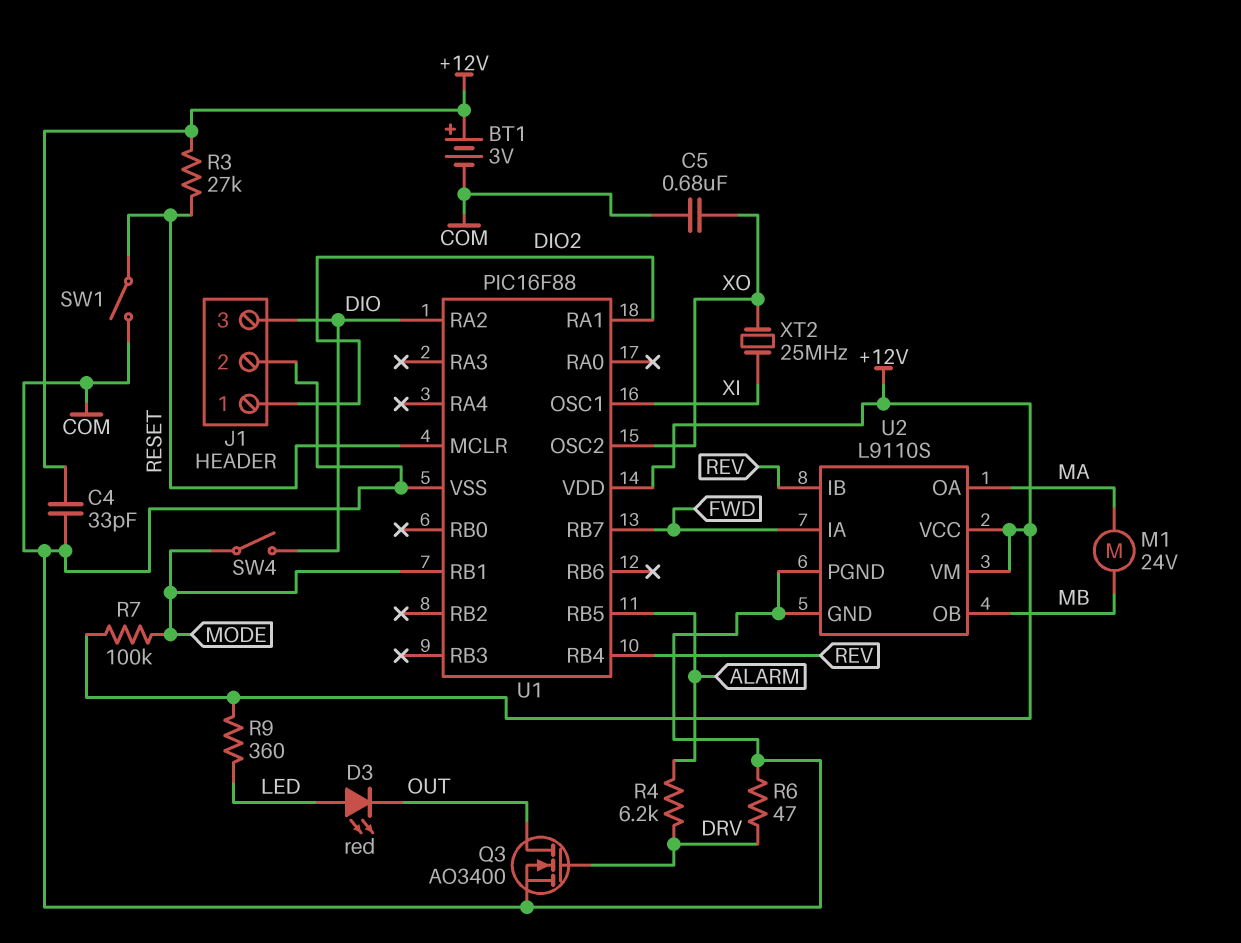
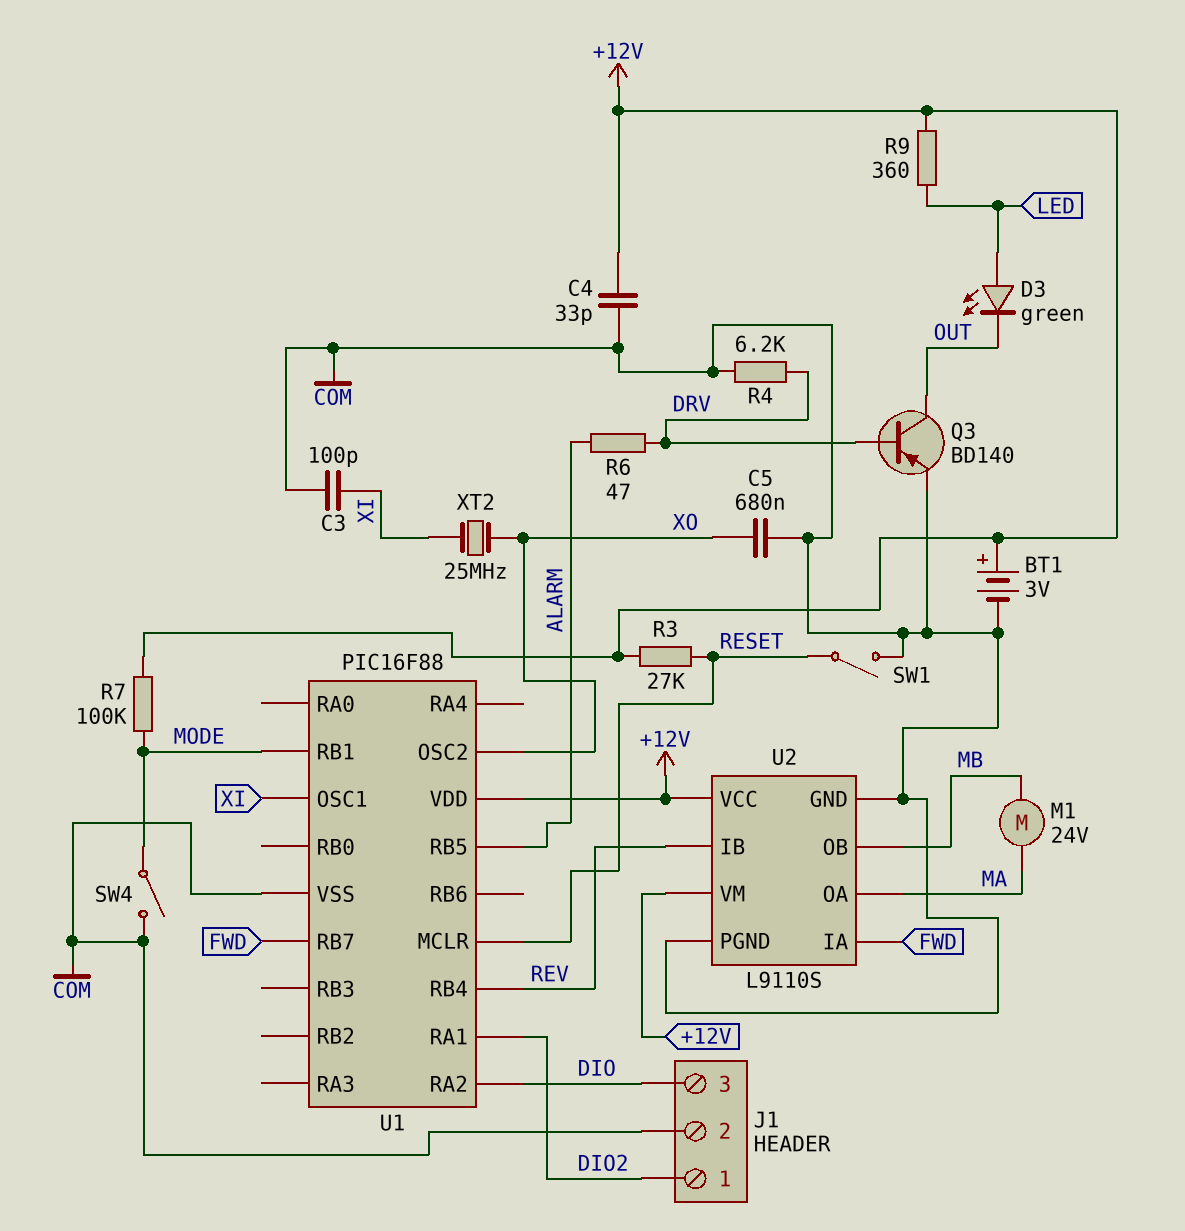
C3: none -> 100pF (COM, XI)
D3: LED red (A LED, K OUT) -> LED green (A LED, K OUT)
Q3: NMOS AO3400 (G DRV, D OUT, S COM) -> PNP BD140 (B DRV, C OUT, E COM)
R4: 6.2k (ALARM, DRV) -> 6.2k (COM, DRV)
R6: 47 (COM, DRV) -> 47 (ALARM, DRV)
SW4: switch (DIO, MODE) -> switch (COM, MODE)

